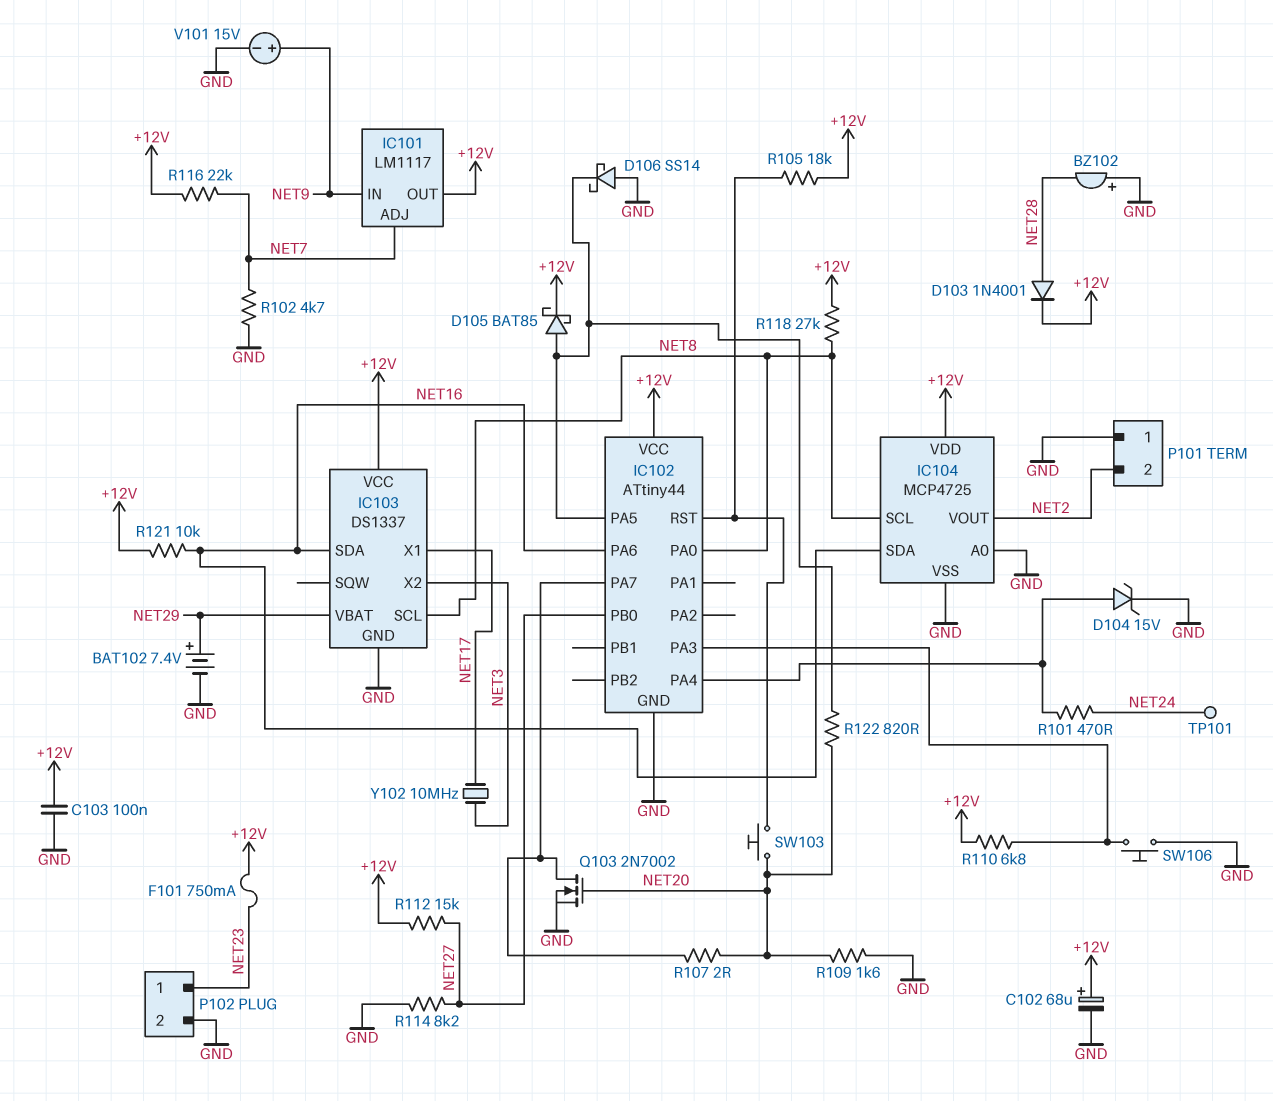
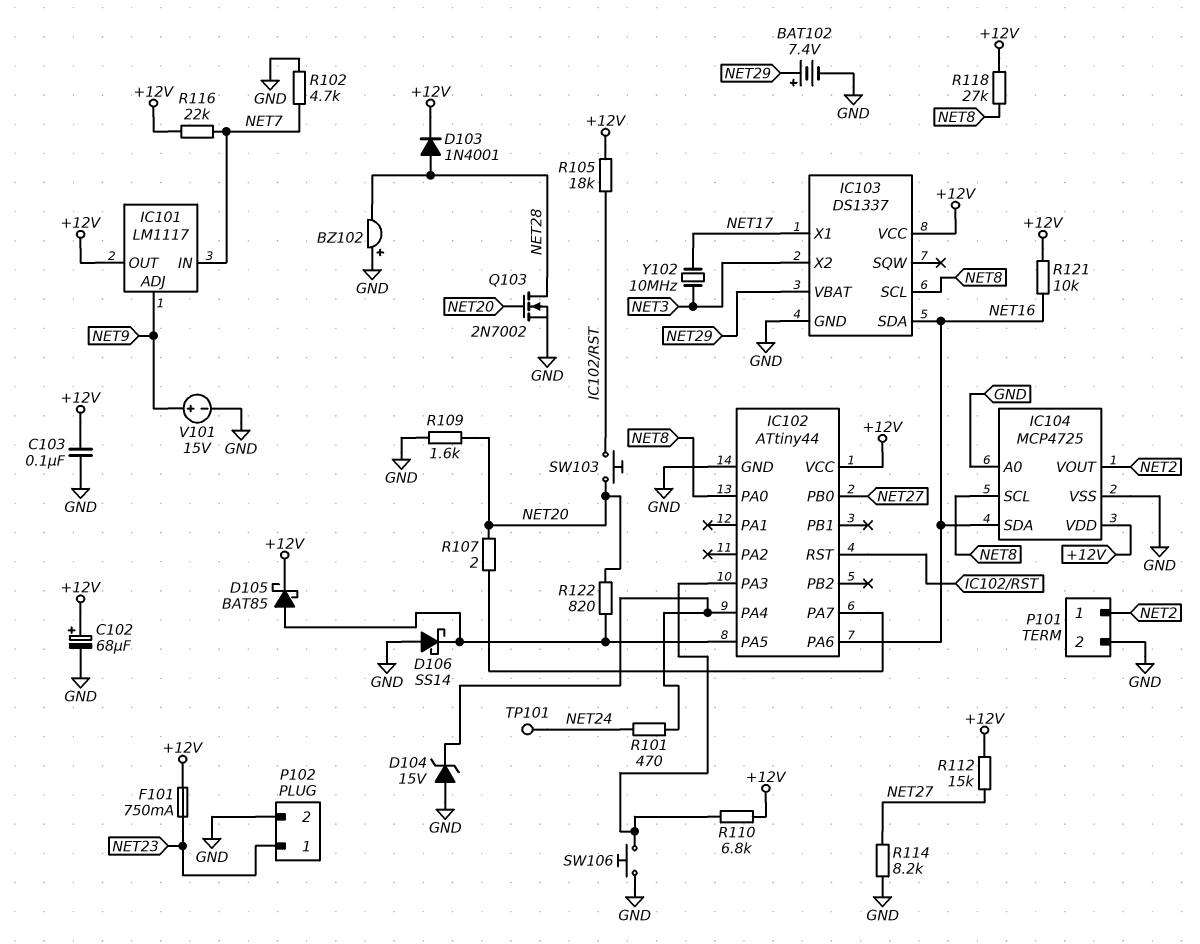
D104: zener 15V (A IC102/PA4, K GND) -> zener 15V (A GND, K IC102/PA4)
IC101 pin ADJ: NET7 -> NET9
IC101 pin IN: NET9 -> NET7
P101 pin 1: GND -> NET2
P101 pin 2: NET2 -> GND
Q103: NMOS 2N7002 (G NET20, D IC102/PA7, S GND) -> NMOS 2N7002 (G NET20, D NET28, S GND)

